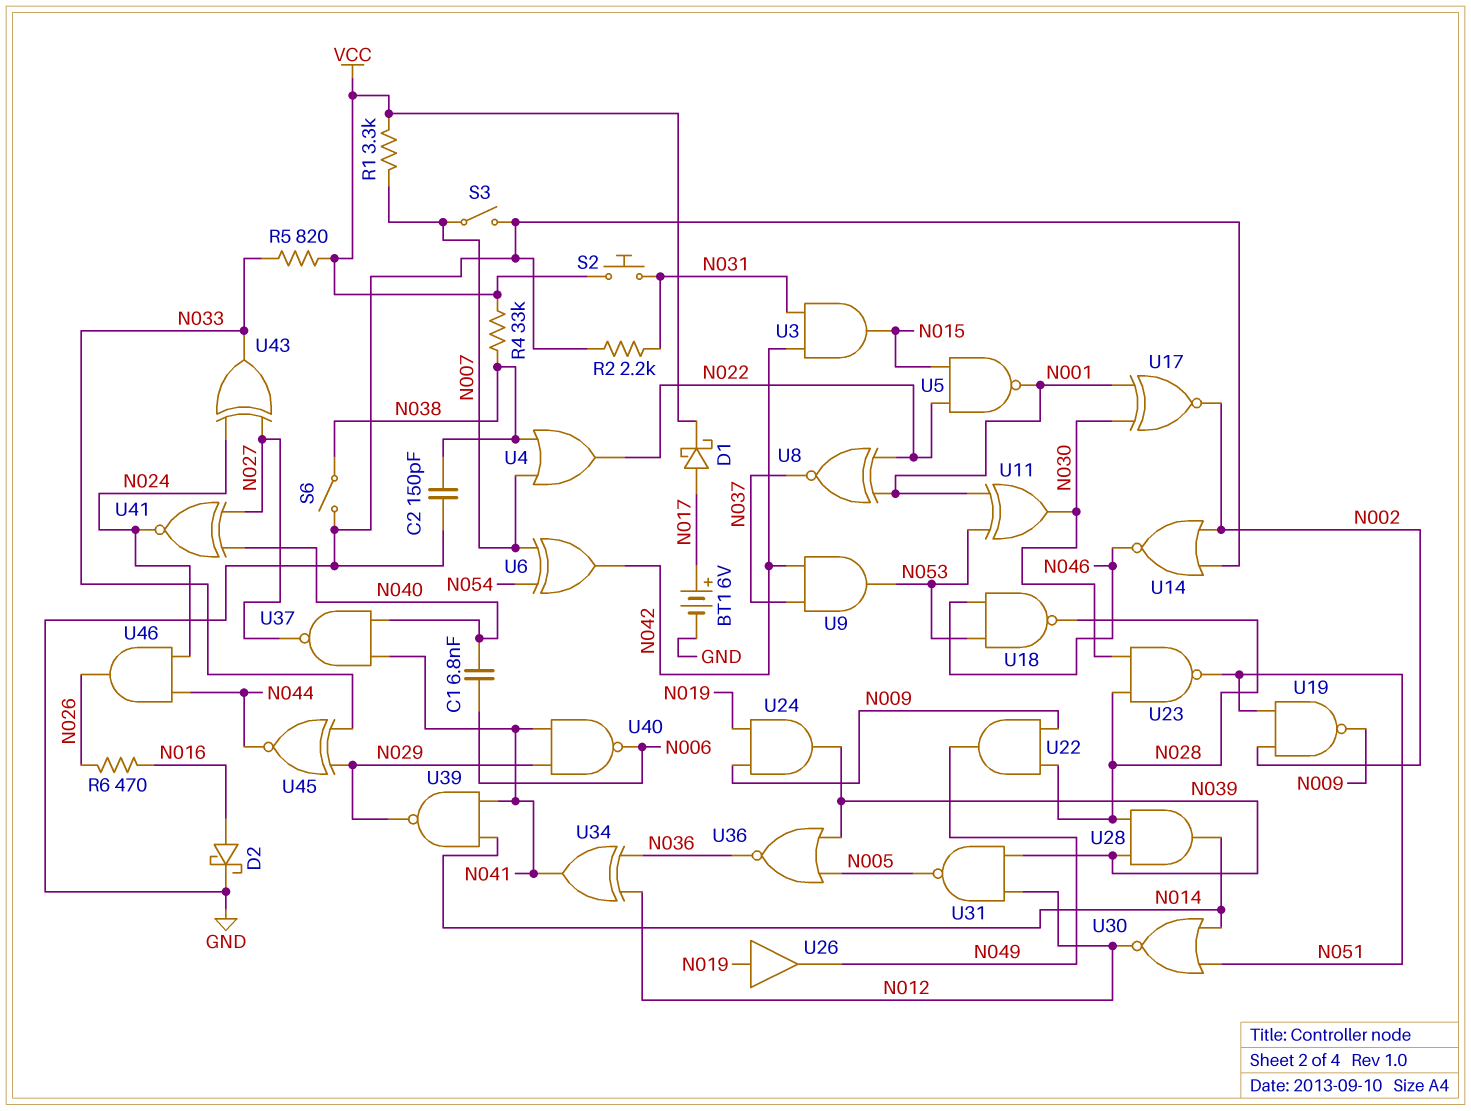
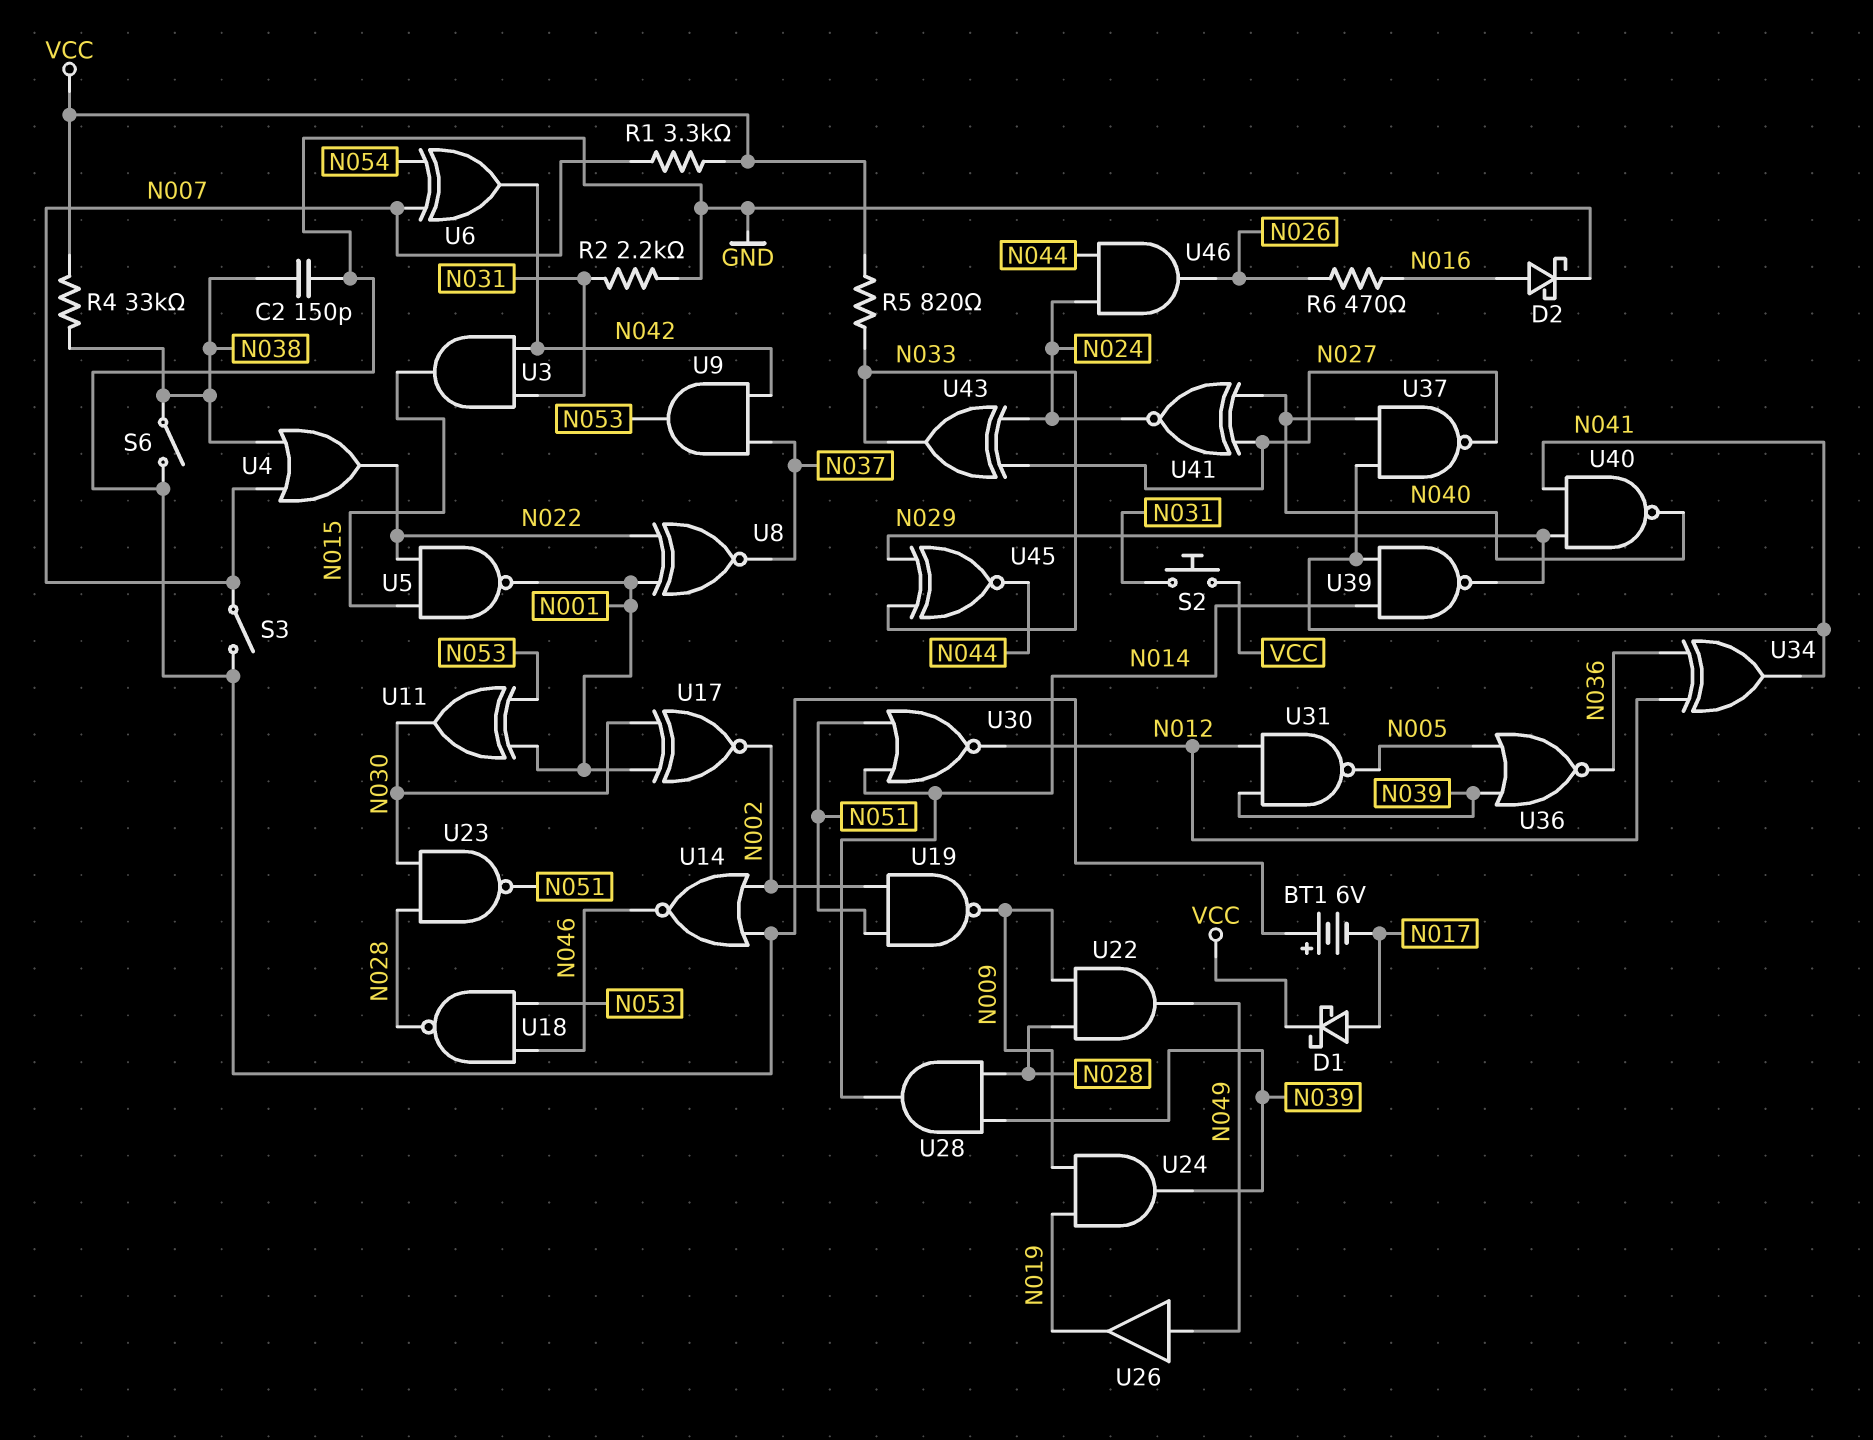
BT1: 6V (plus N017, minus GND) -> 6V (plus GND, minus N017)
C1: 6.8nF (N006, N040) -> none
U26: buffer (in N019, out N049) -> buffer (in N049, out N019)
U40: NAND (in N029, in N041, out N006) -> NAND (in N029, in N041, out N040)

